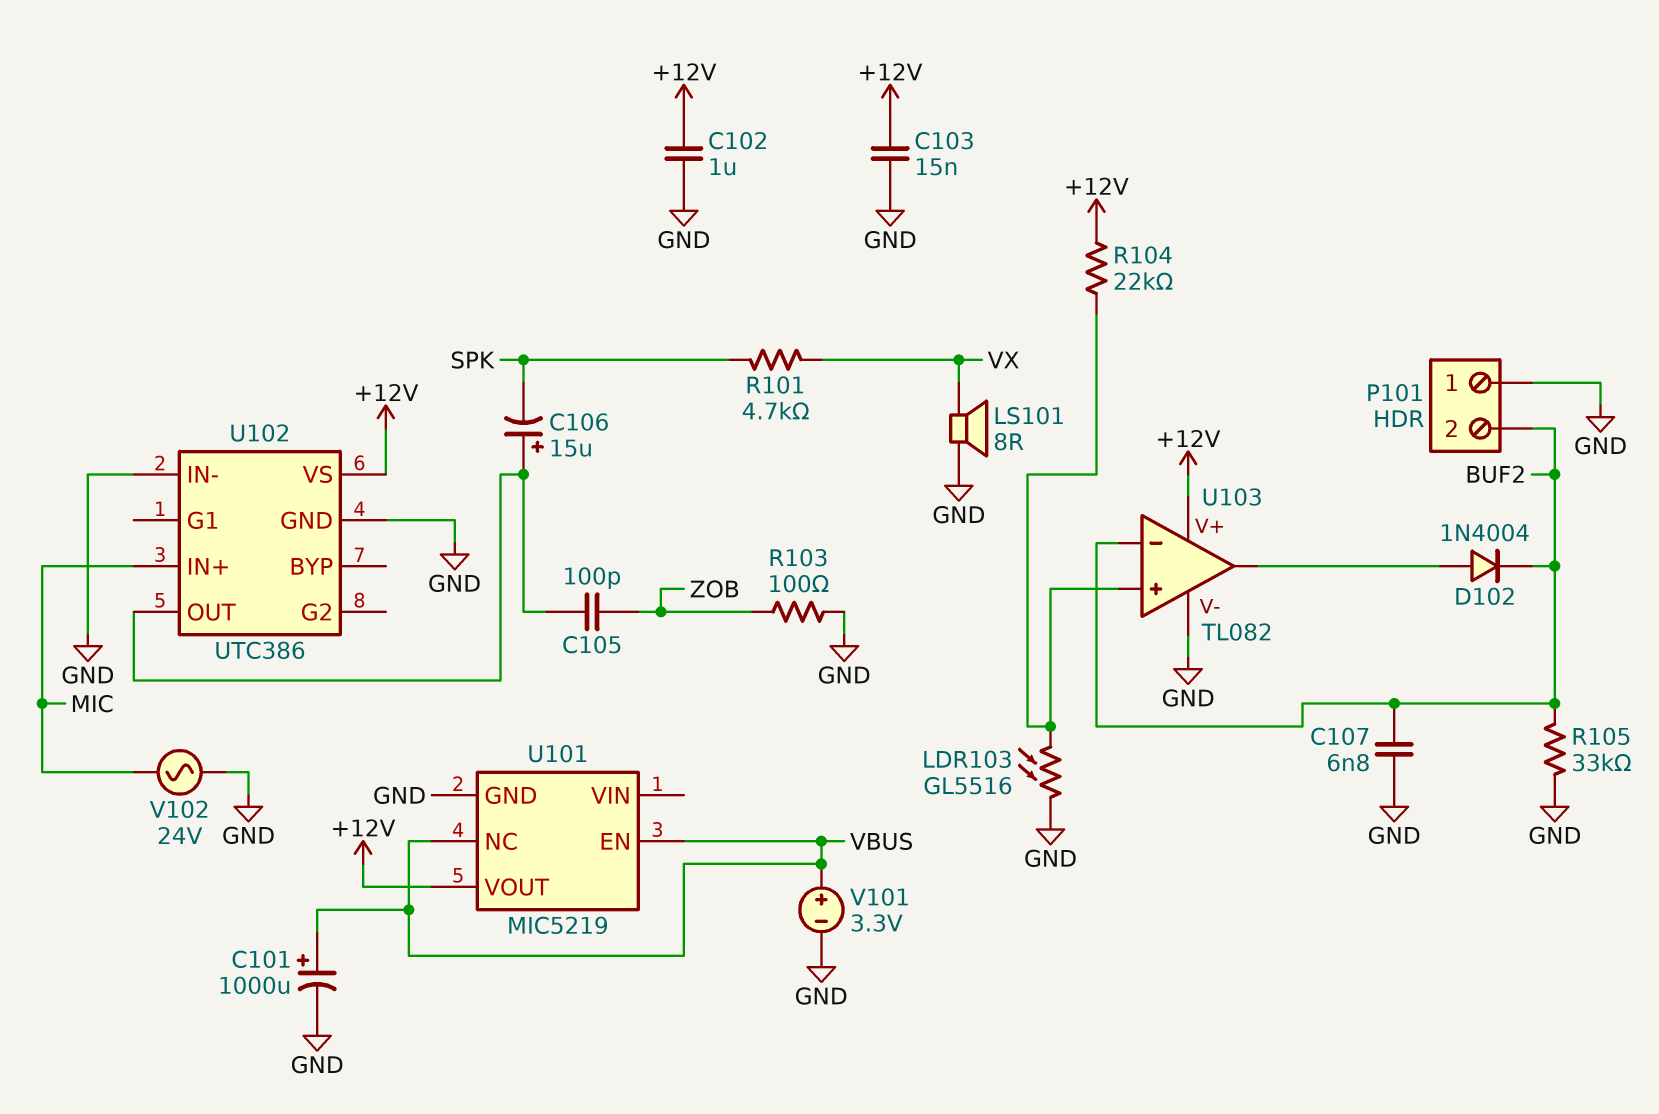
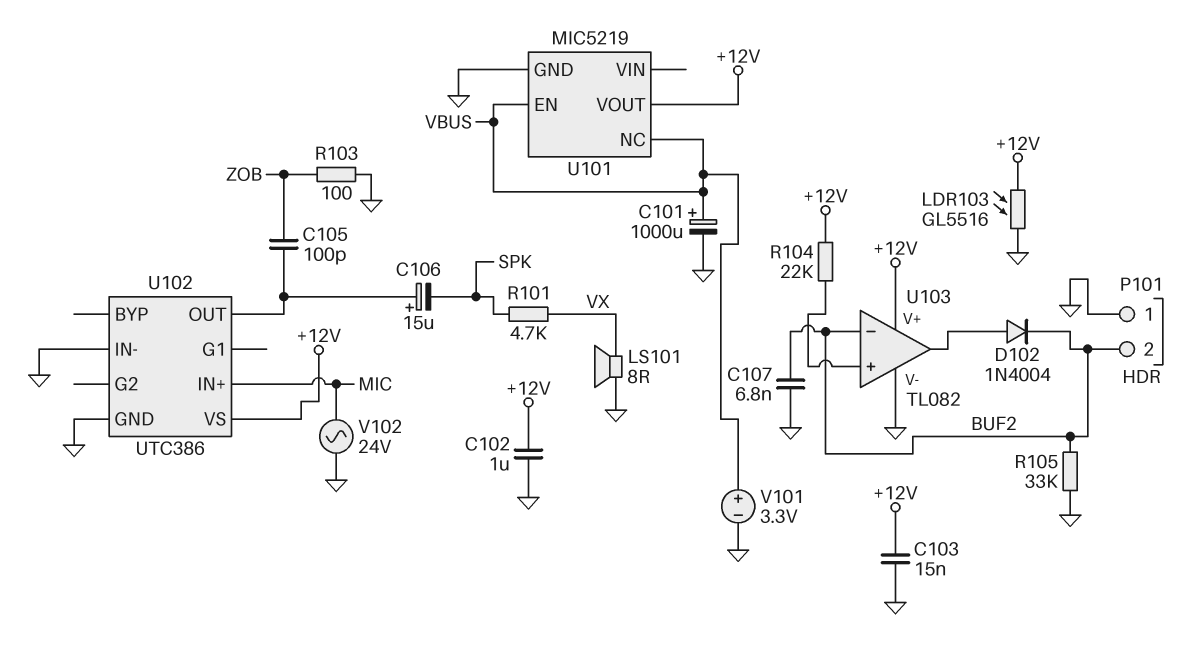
LDR103: GL5516 (GND, U103/in+) -> GL5516 (+12V, GND)

